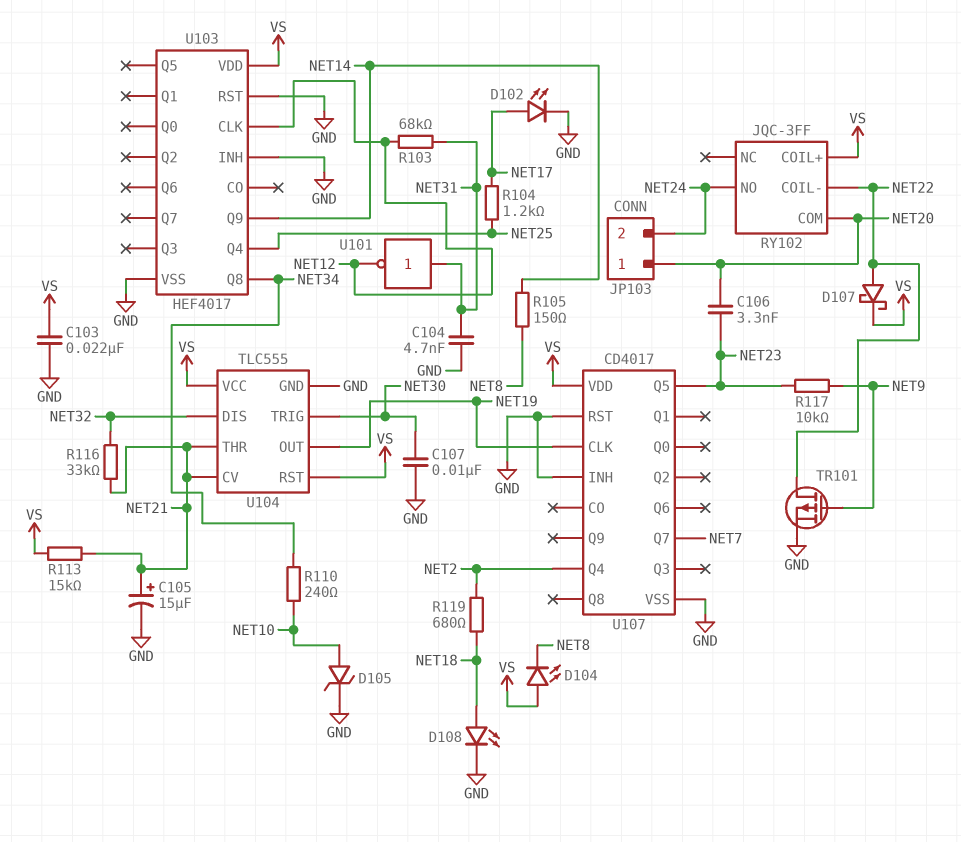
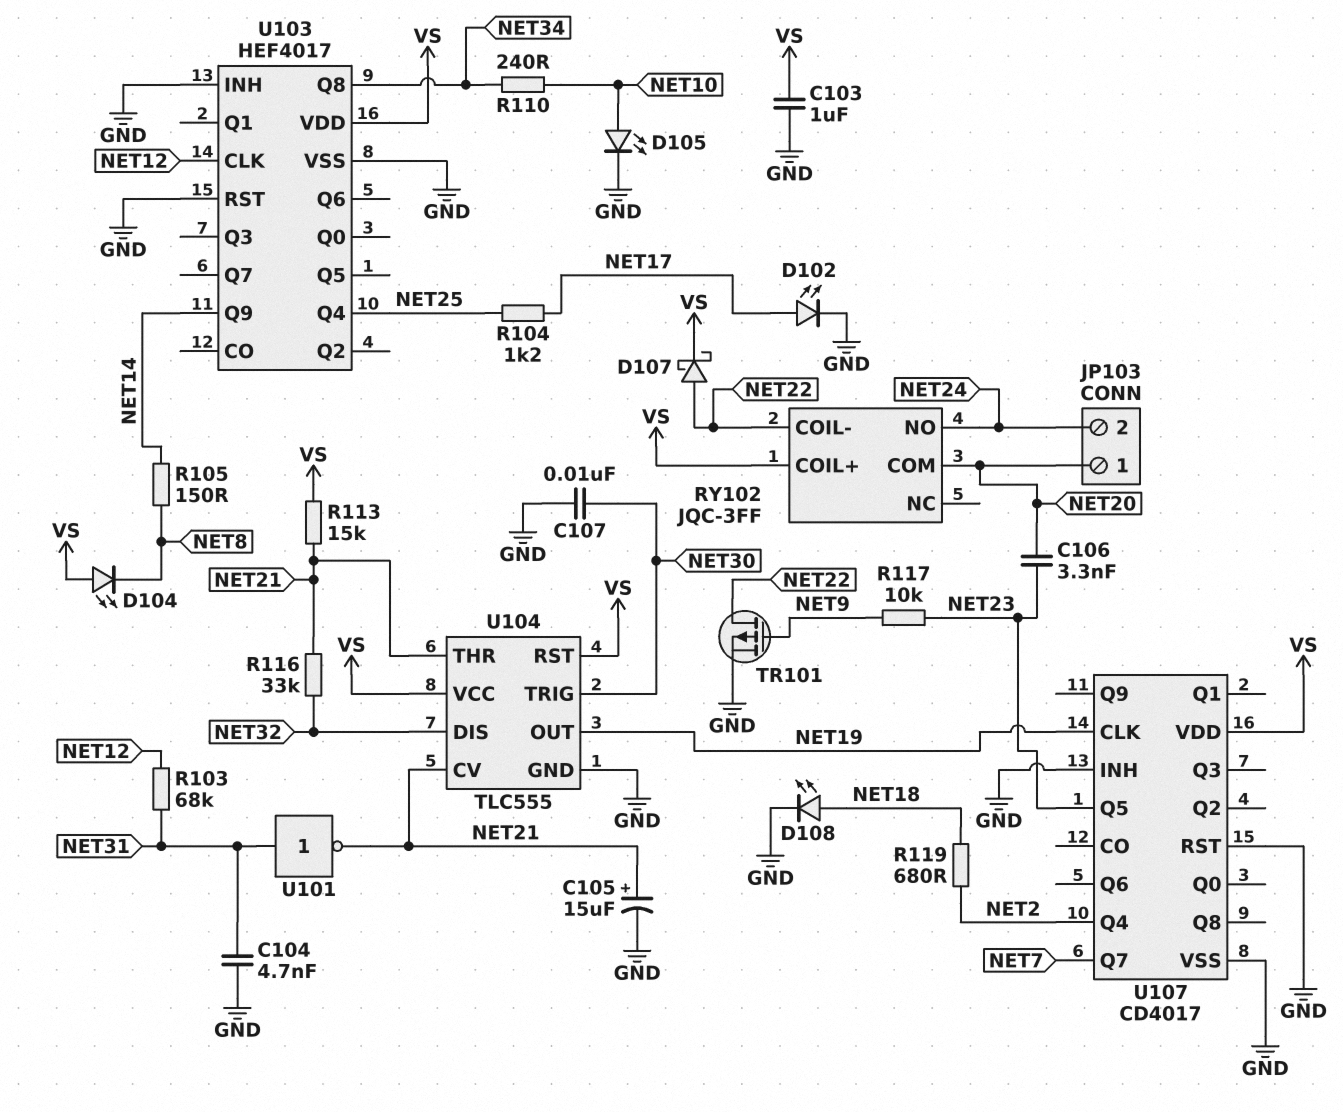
C103: 22nF (GND, VS) -> 1uF (GND, VS)
D105: zener (A NET10, K GND) -> LED (A NET10, K GND)
U101: NOT (in NET31, out NET12) -> NOT (in NET31, out NET21)

